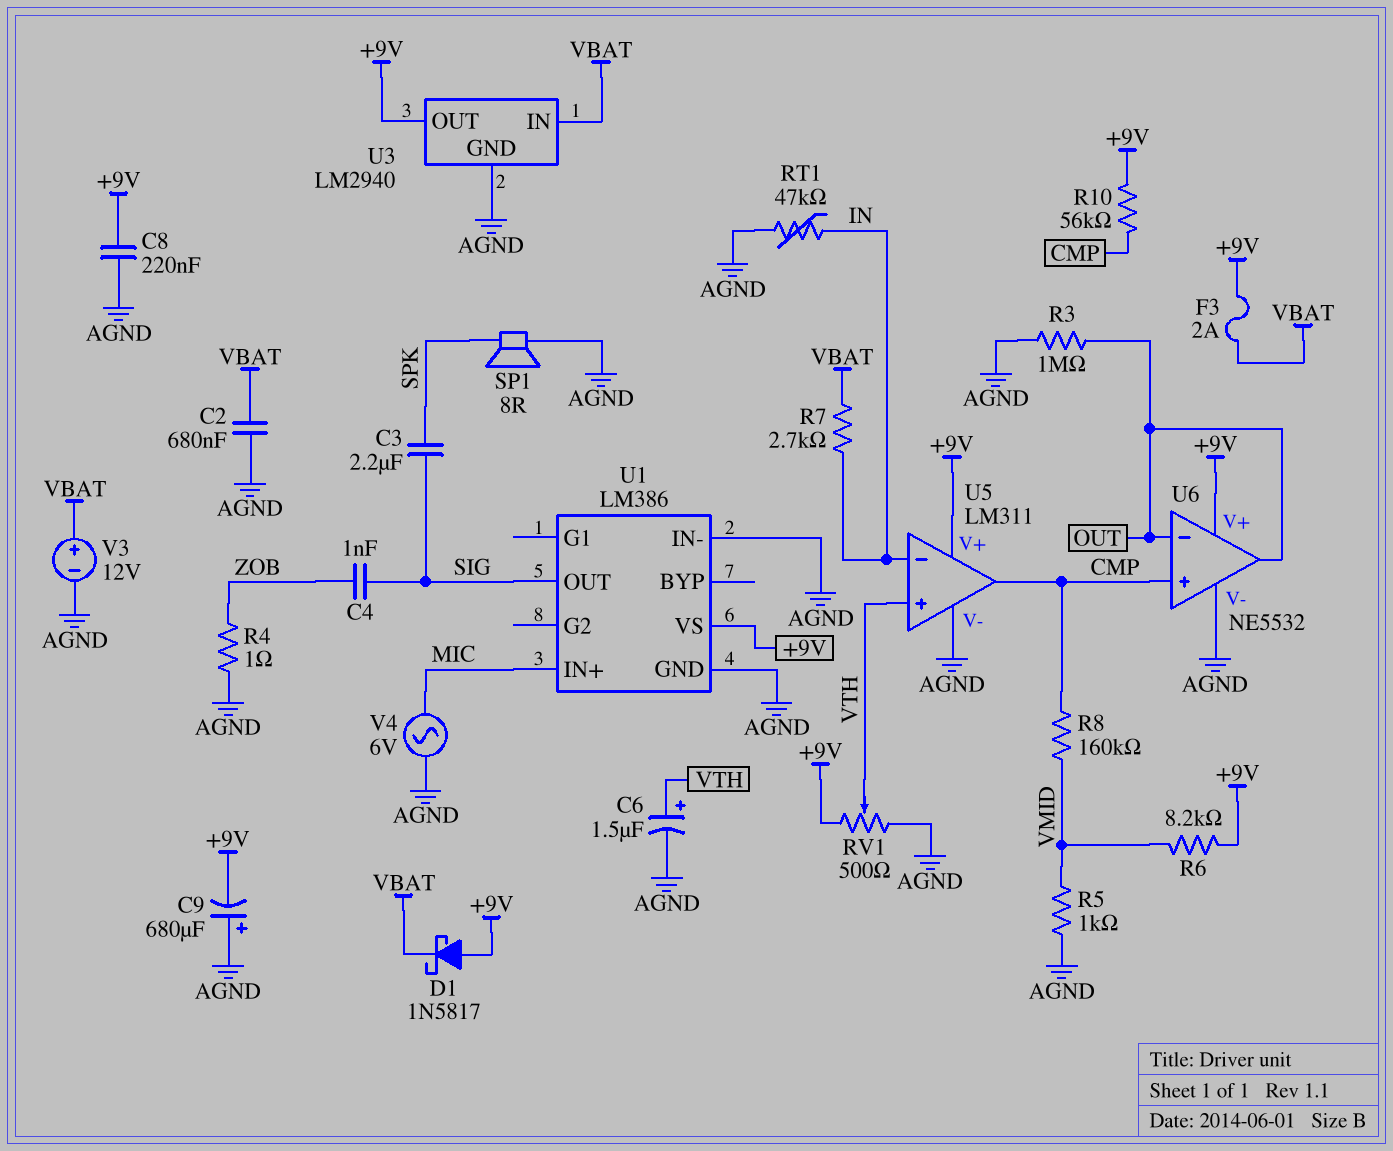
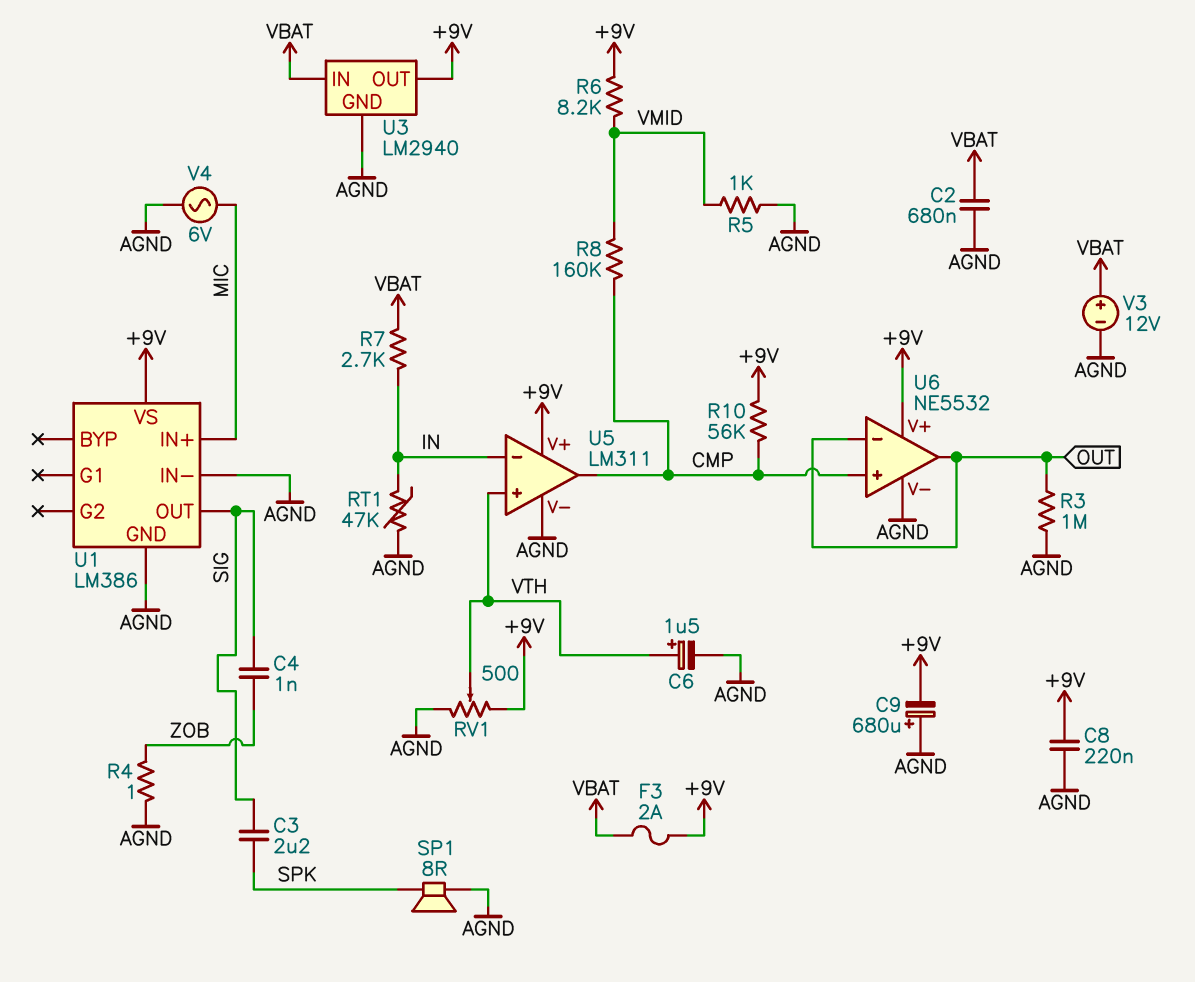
D1: schottky 1N5817 (A +9V, K VBAT) -> none

